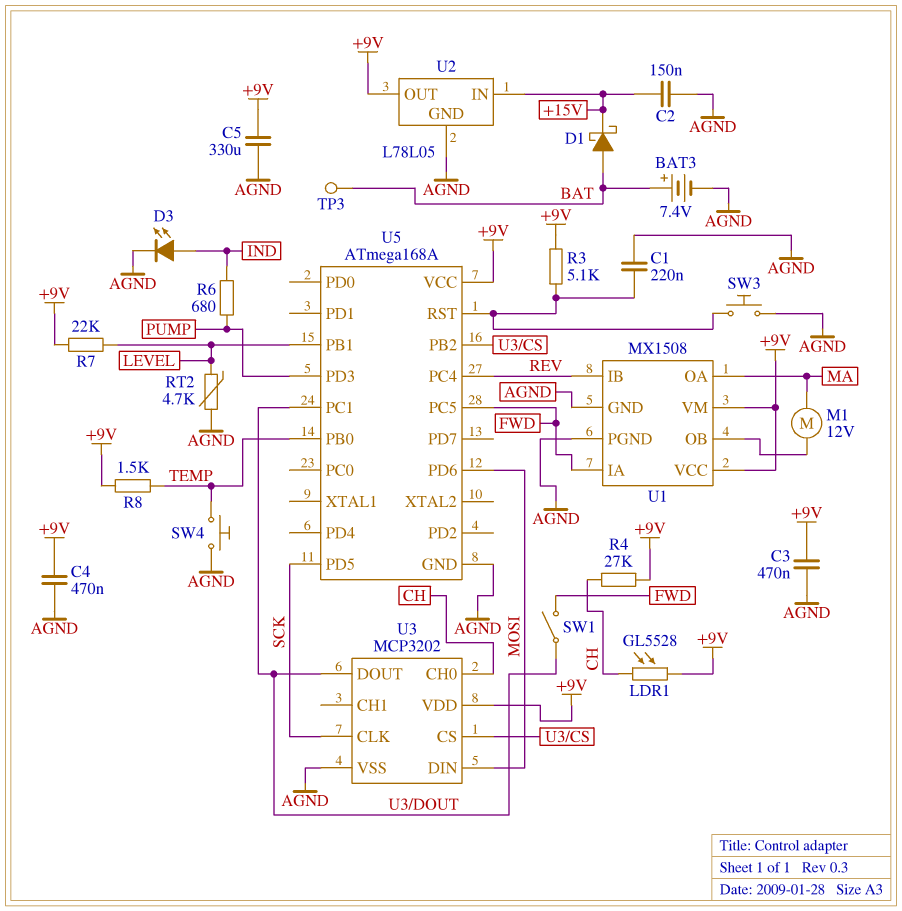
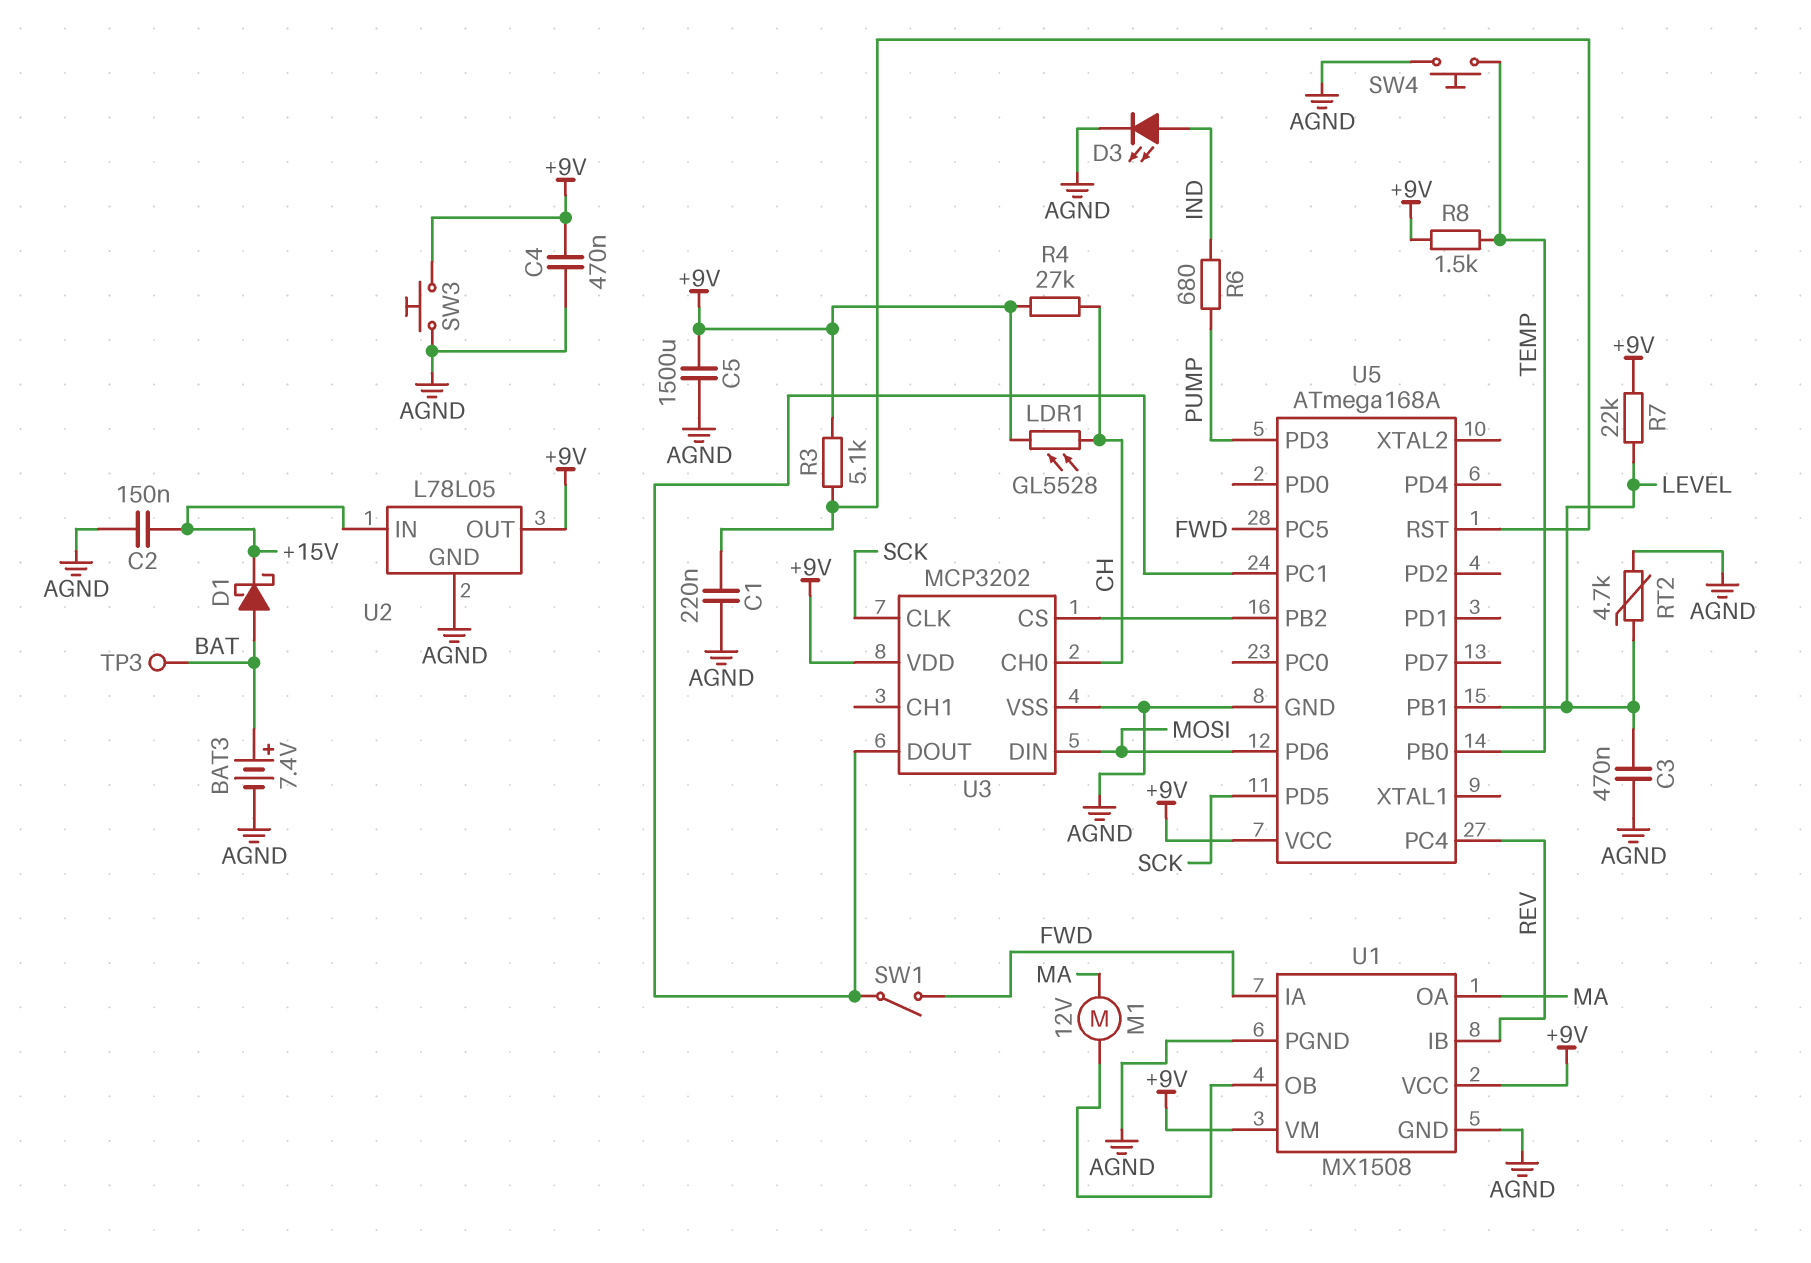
C3: 470nF (+9V, AGND) -> 470nF (AGND, LEVEL)
C5: 330uF (+9V, AGND) -> 1500uF (+9V, AGND)
SW3: button (AGND, U5/RST) -> button (+9V, AGND)

